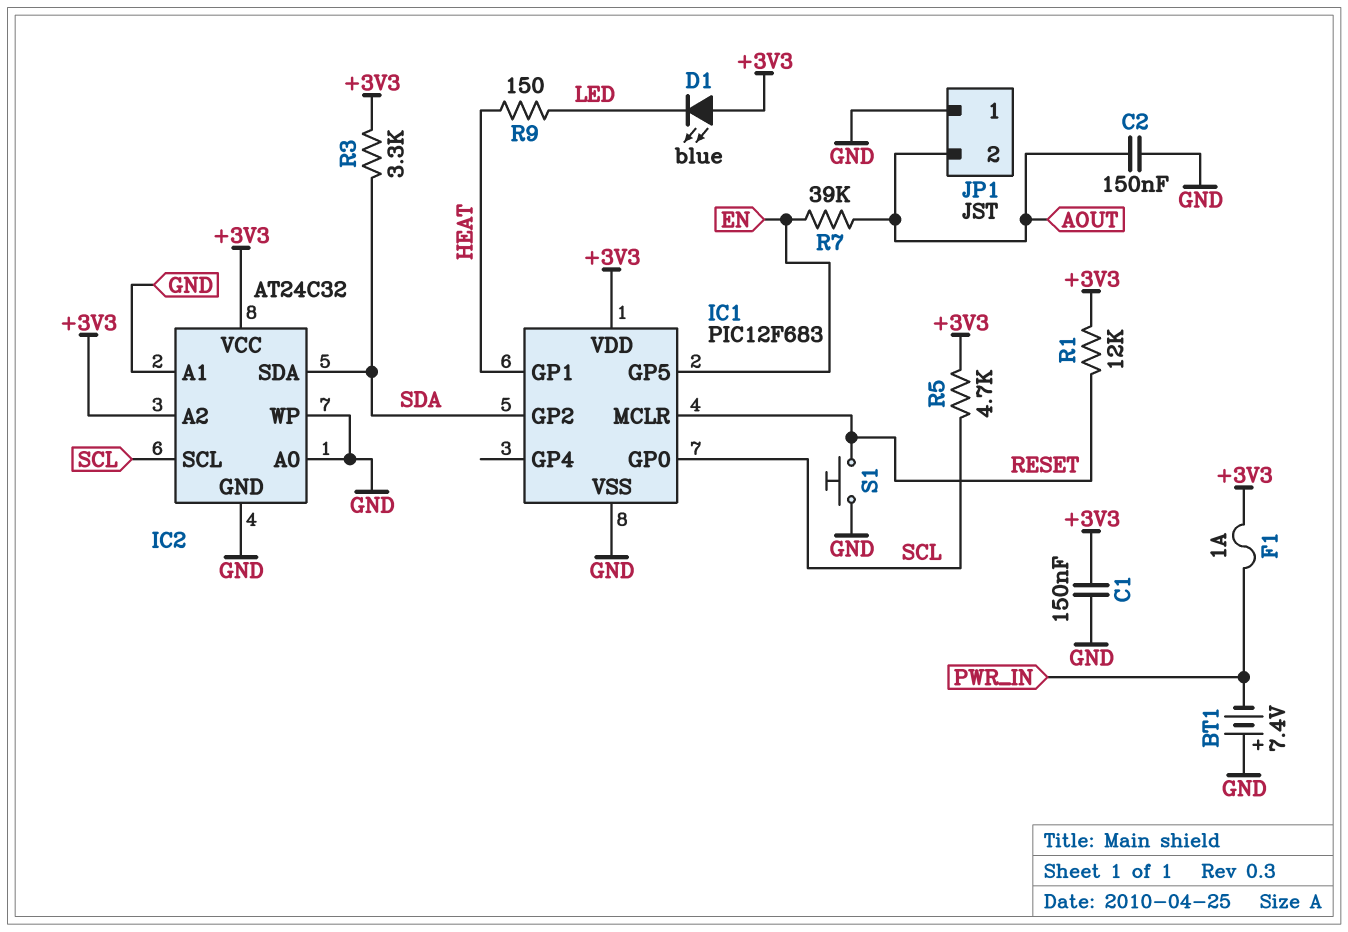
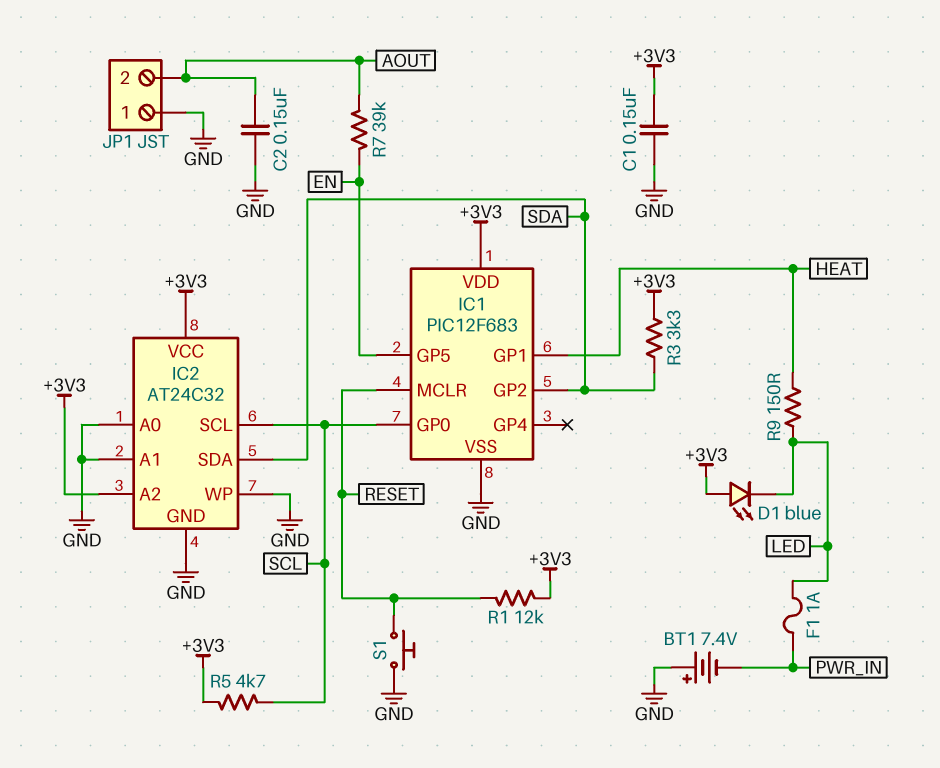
F1: 1A (+3V3, PWR_IN) -> 1A (LED, PWR_IN)

